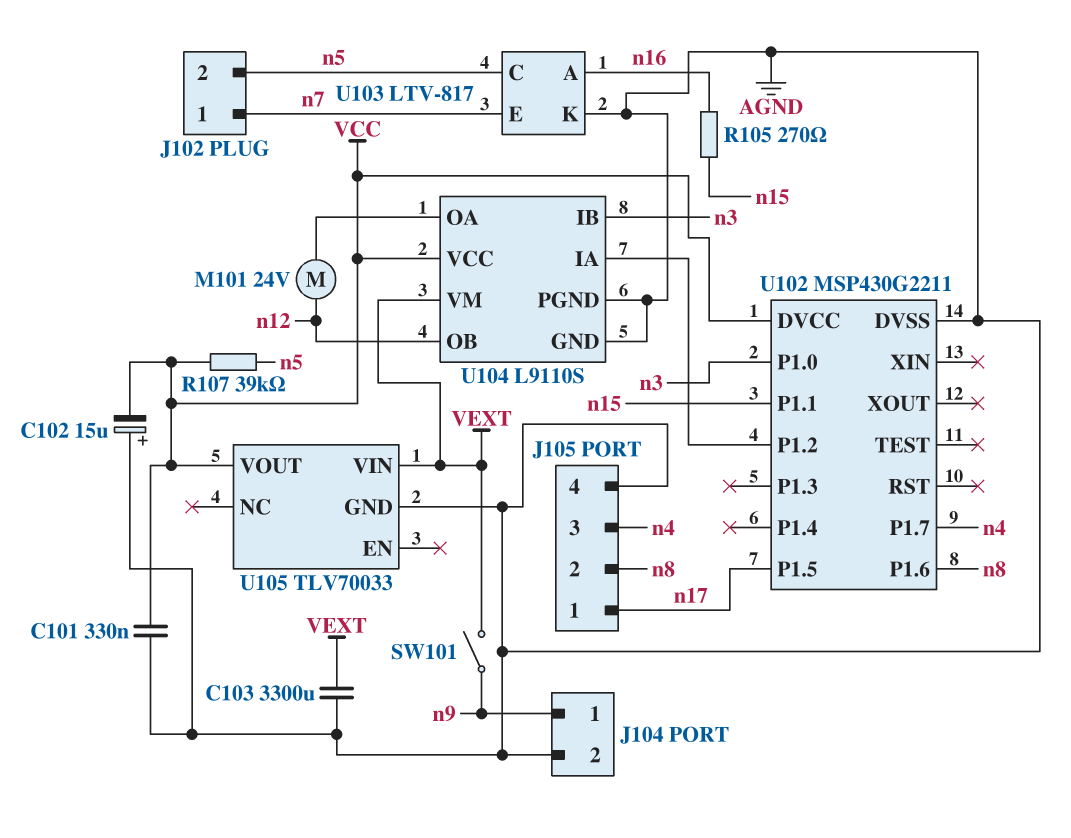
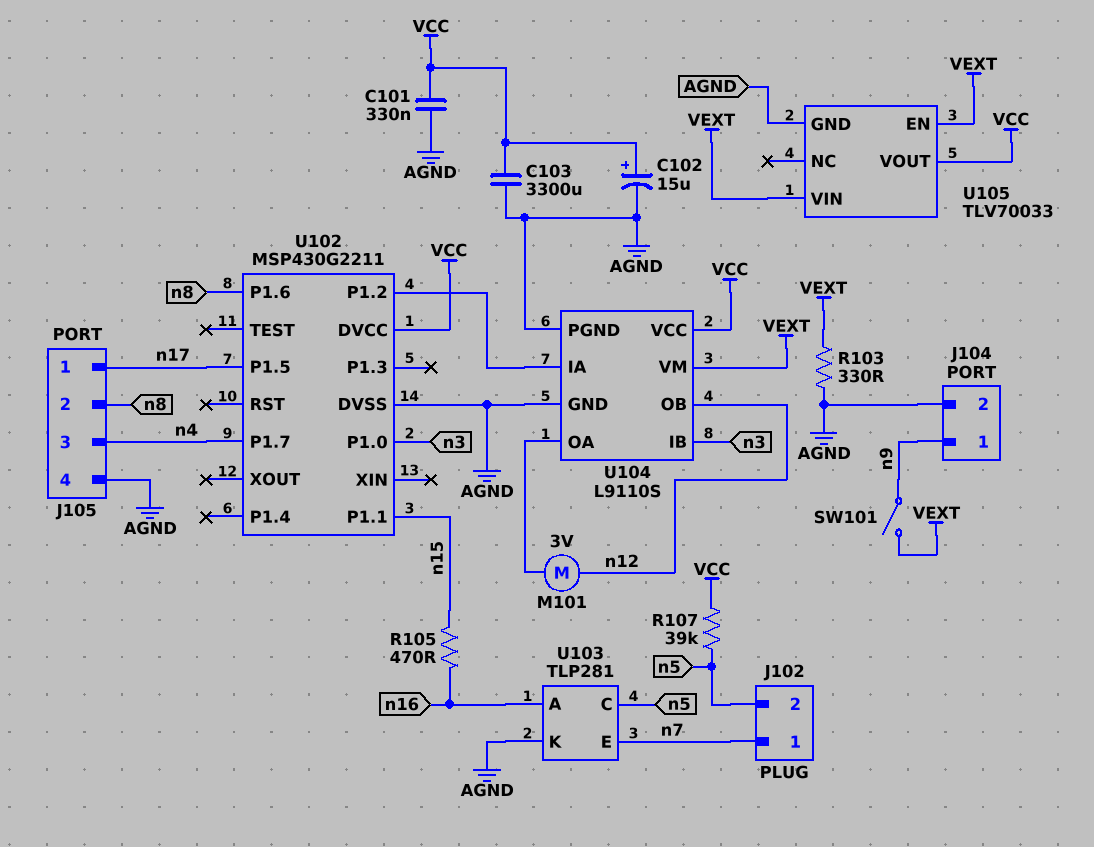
C102: 15uF (plus AGND, minus VCC) -> 15uF (plus VCC, minus AGND)
C103: 3300uF (AGND, VEXT) -> 3300uF (AGND, VCC)
M101: motor 24V (U104/OA, n12) -> motor 3V (U104/OA, n12)
R103: none -> 330 (AGND, VEXT)
R105: 270 (n15, n16) -> 470 (n15, n16)
U103: LTV-817 -> TLP281
U105 pin EN: none -> VEXT

